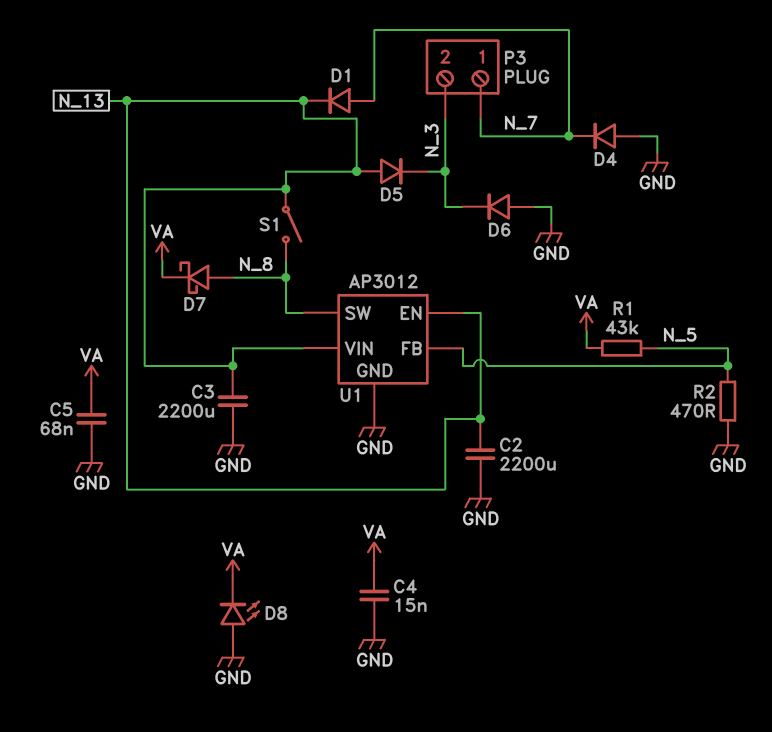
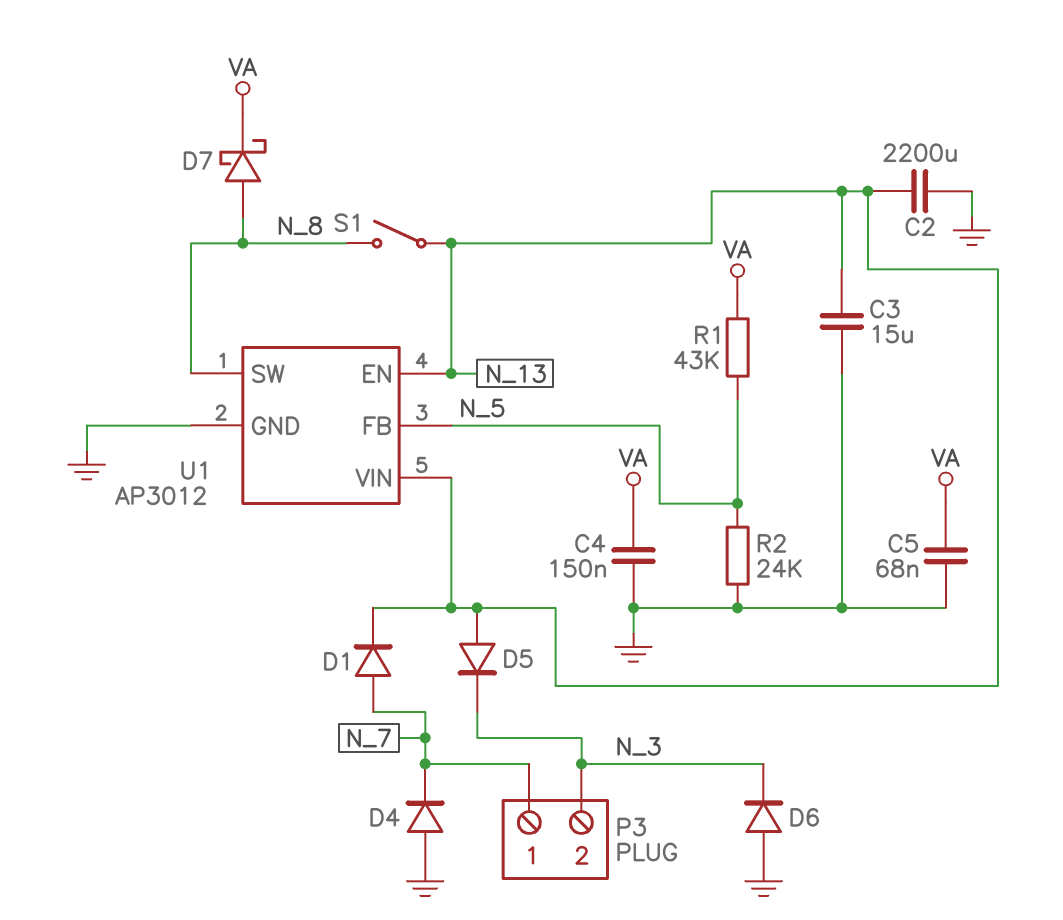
C3: 2200uF (GND, N_13) -> 15uF (GND, N_13)
C4: 15nF (GND, VA) -> 150nF (GND, VA)
D8: LED (A GND, K VA) -> none
R2: 470 (GND, N_5) -> 24k (GND, N_5)

